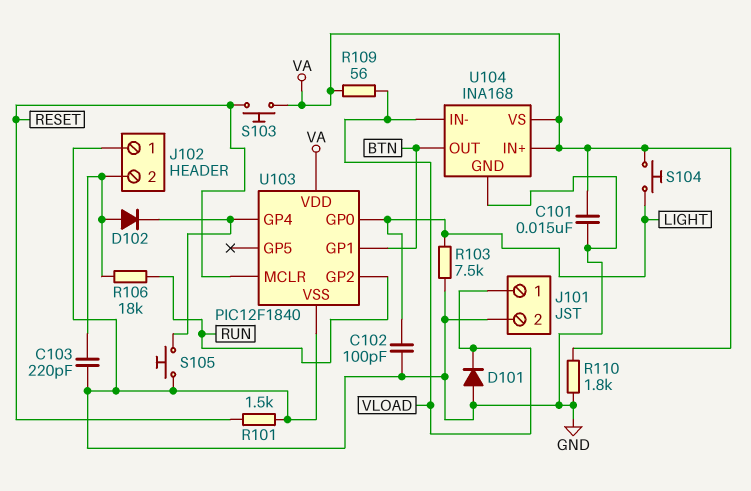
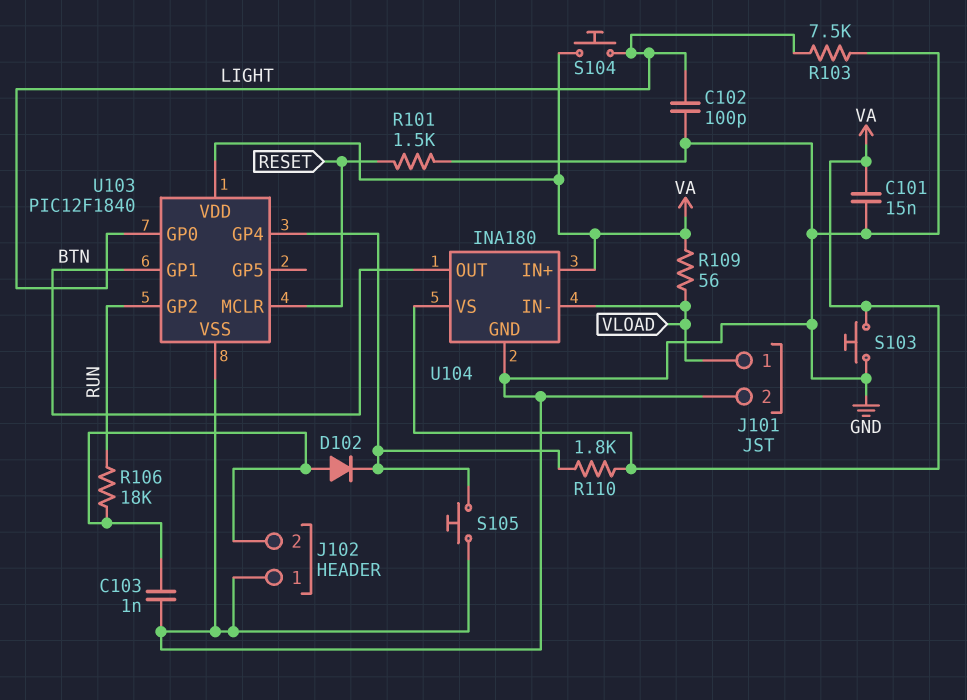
C103: 220pF (GND, J102/2) -> 1nF (GND, J102/2)
D101: diode (A GND, K VLOAD) -> none
R110: 1.8k (GND, VA) -> 1.8k (U103/GP4, VA)
S103: button (RESET, VA) -> button (GND, VA)
U104: INA168 -> INA180

